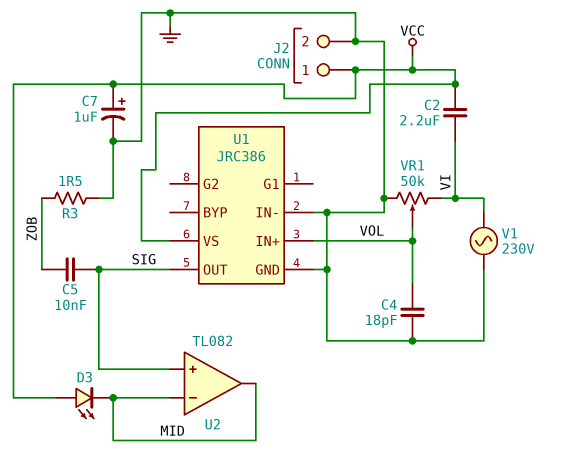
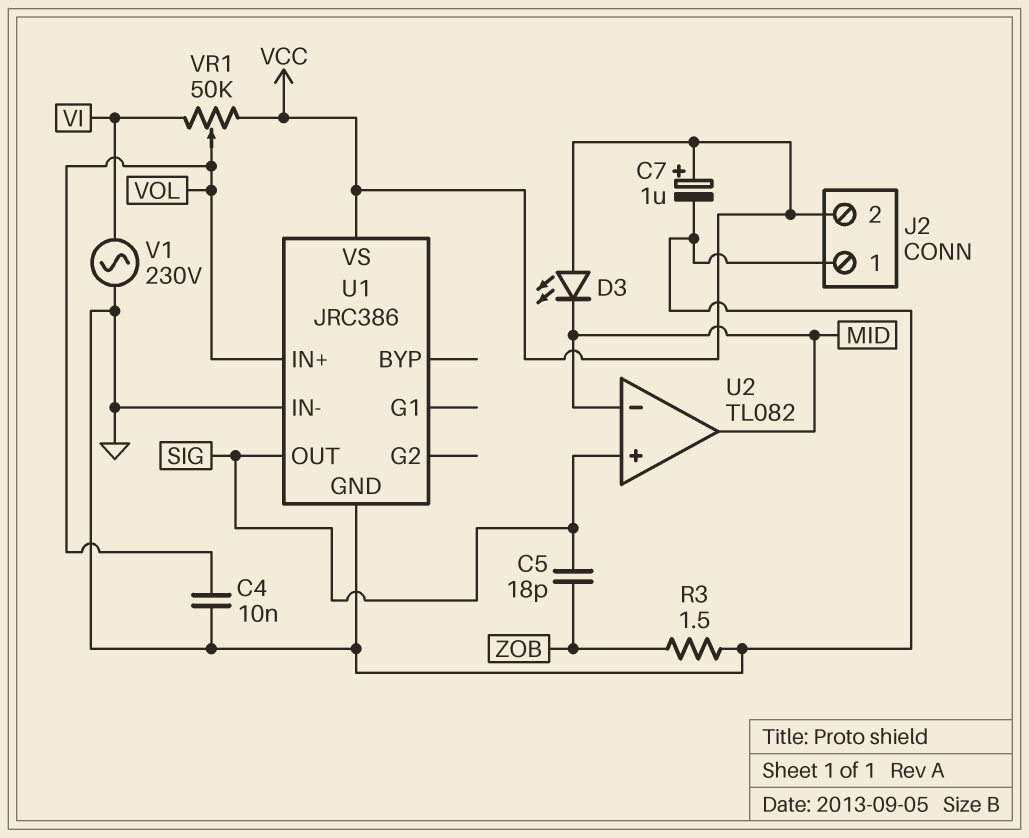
C2: 2.2uF (VCC, VI) -> none
C4: 18pF (GND, VOL) -> 10nF (GND, VOL)
C5: 10nF (SIG, ZOB) -> 18pF (SIG, ZOB)
J2 pin 1: VCC -> GND
J2 pin 2: GND -> VCC
VR1: 50k (GND, VI, wiper VOL) -> 50k (VCC, VI, wiper VOL)

